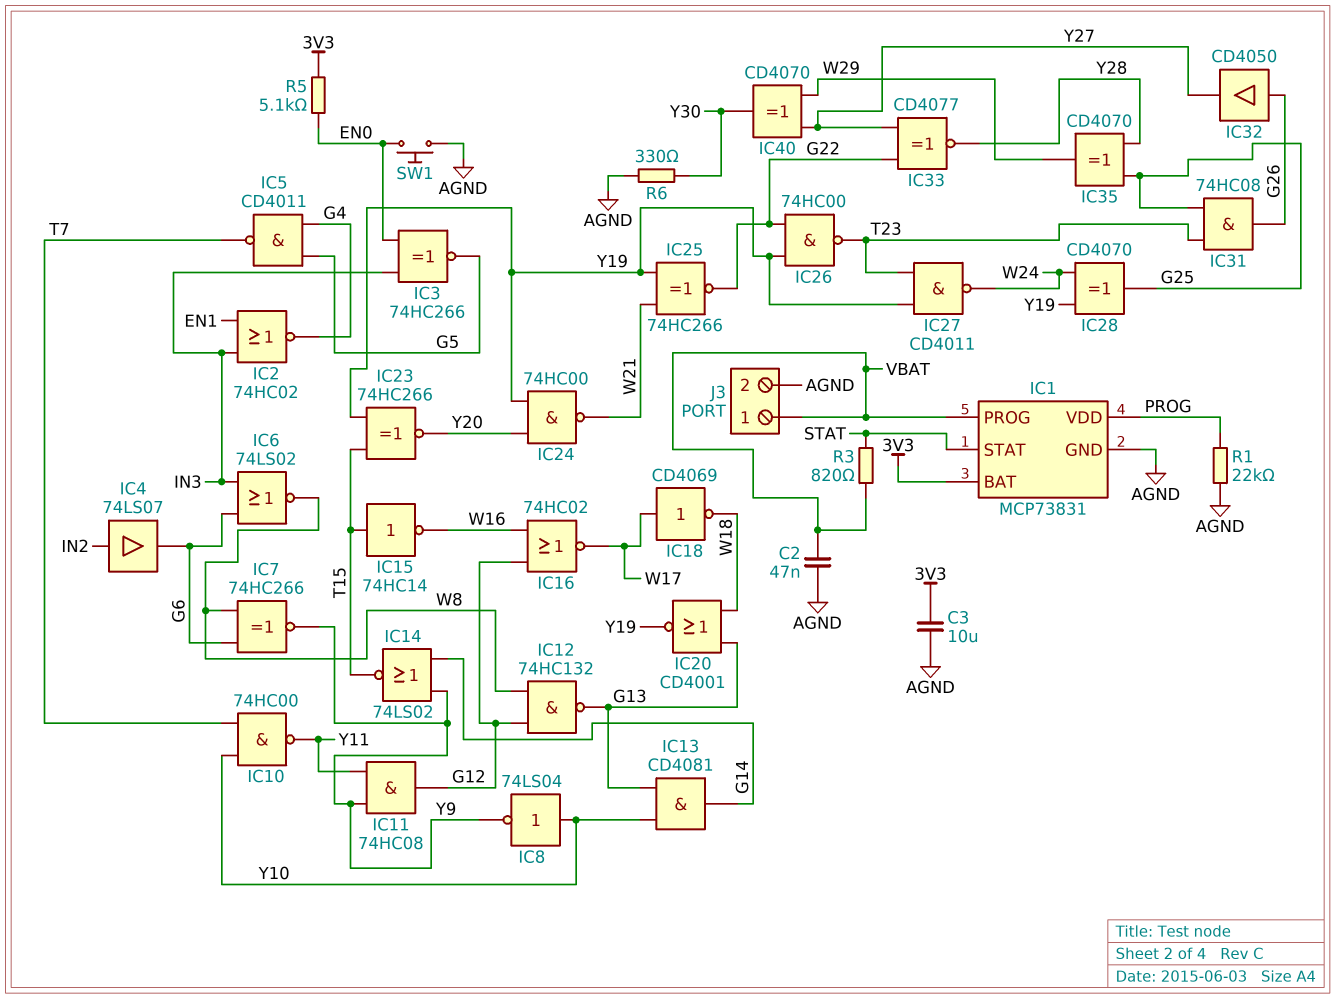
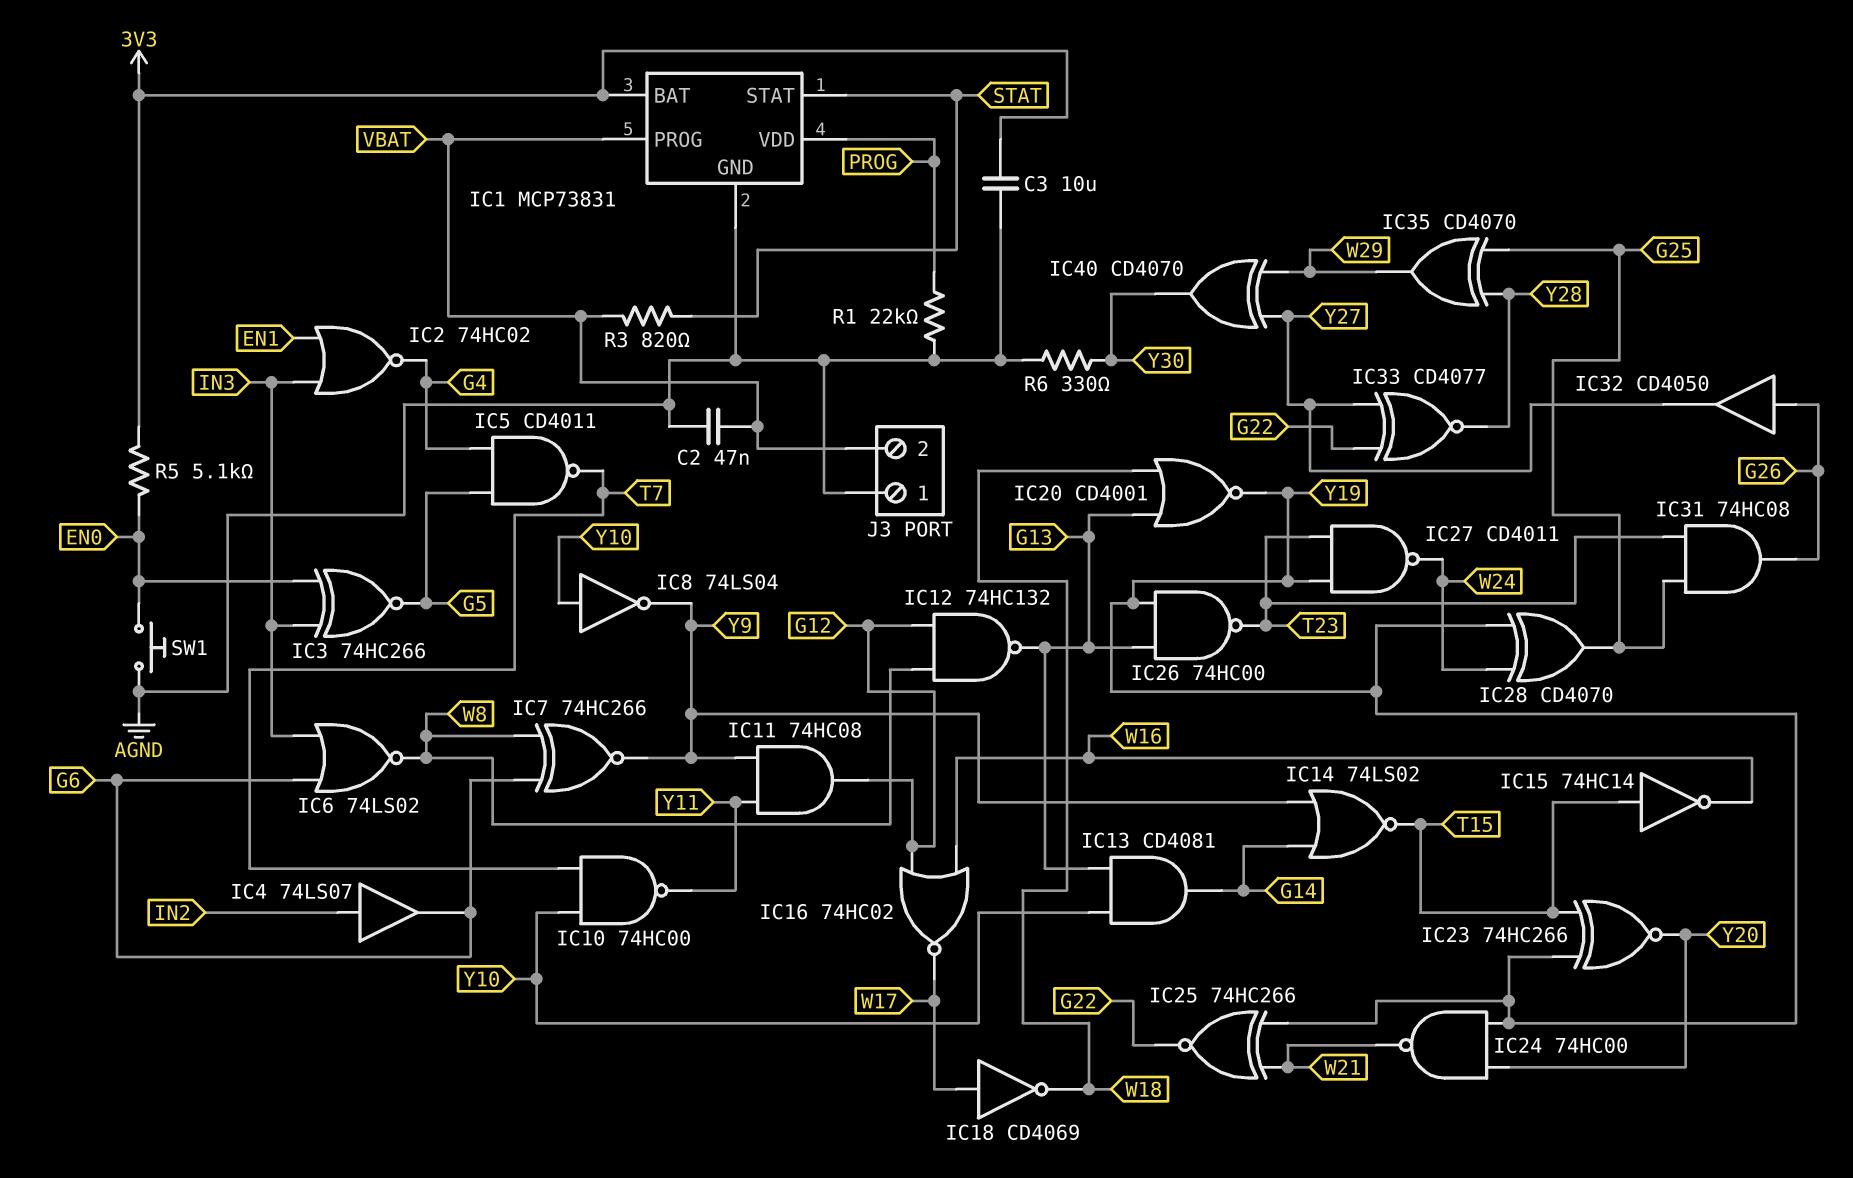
IC26: NAND 74HC00 (in G22, in Y19, out T23) -> NAND 74HC00 (in G13, in Y19, out T23)
J3 pin 1: VBAT -> AGND
J3 pin 2: AGND -> VBAT

